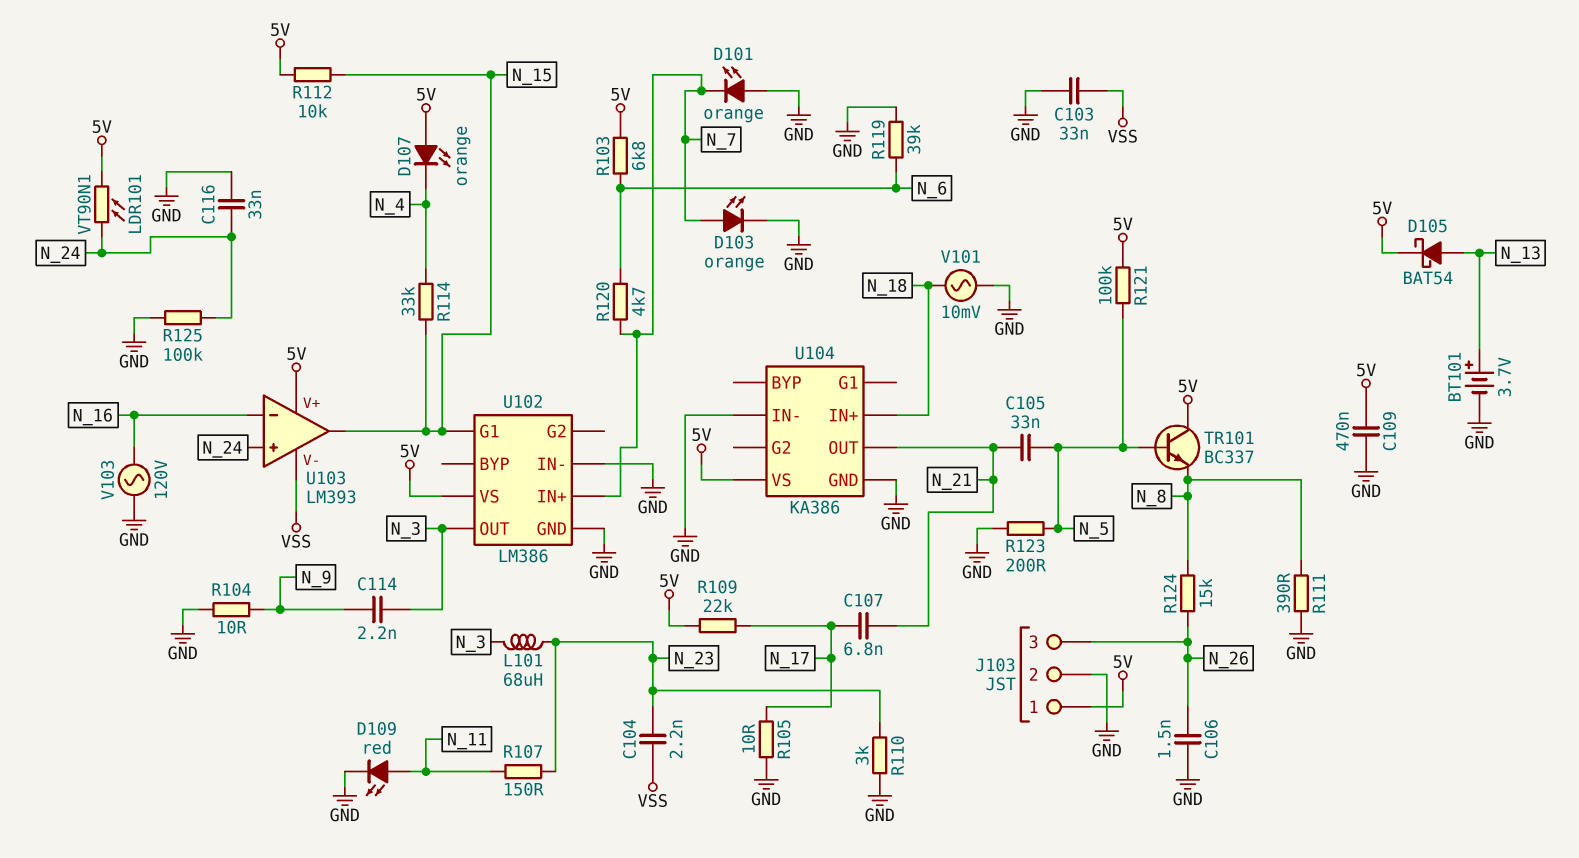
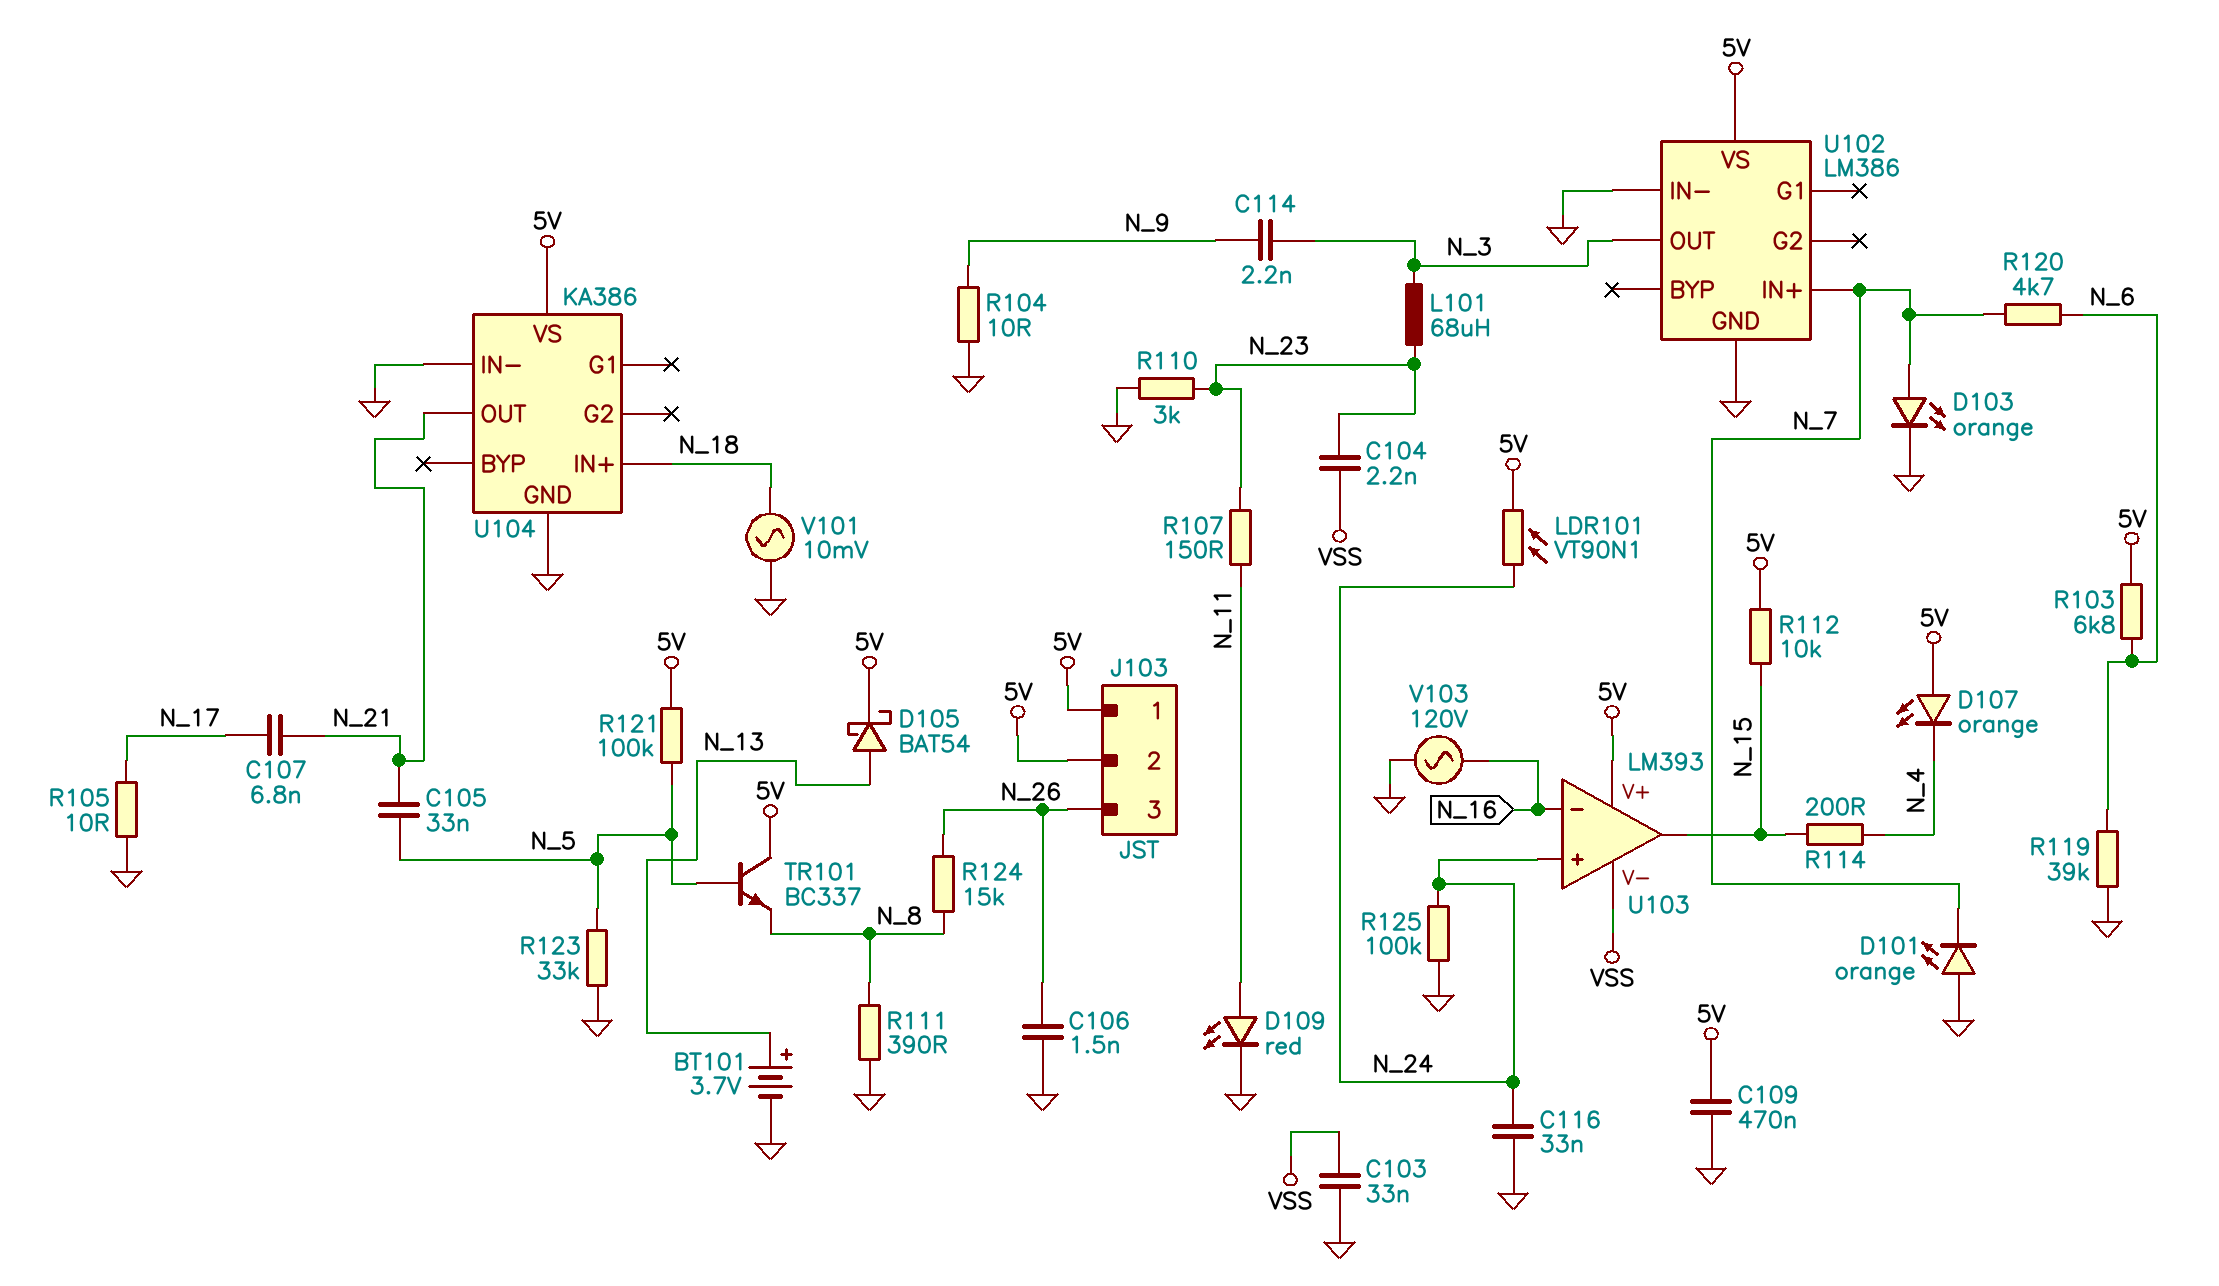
J103 pin 2: GND -> 5V
R109: 22k (5V, N_17) -> none
R114: 33k (N_4, N_15) -> 200 (N_4, N_15)
R123: 200 (GND, N_5) -> 33k (GND, N_5)
U102 pin G1: N_15 -> none

